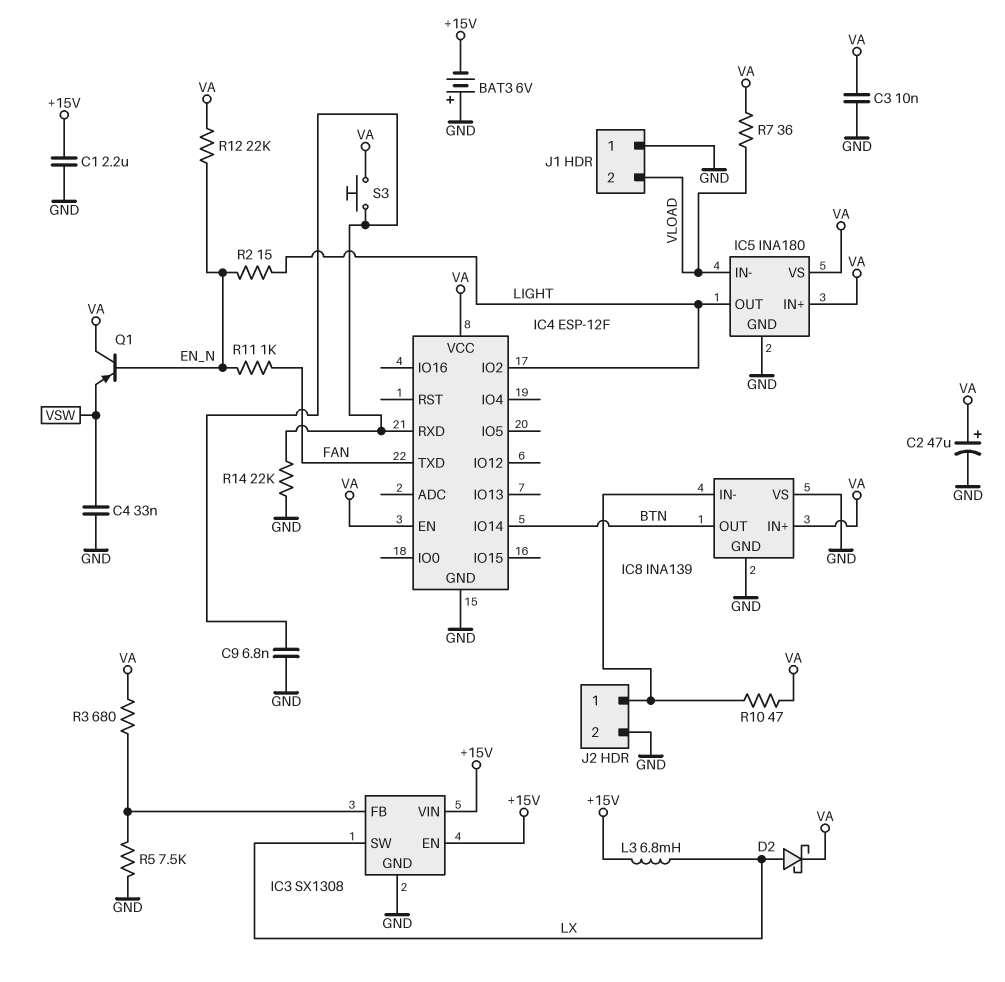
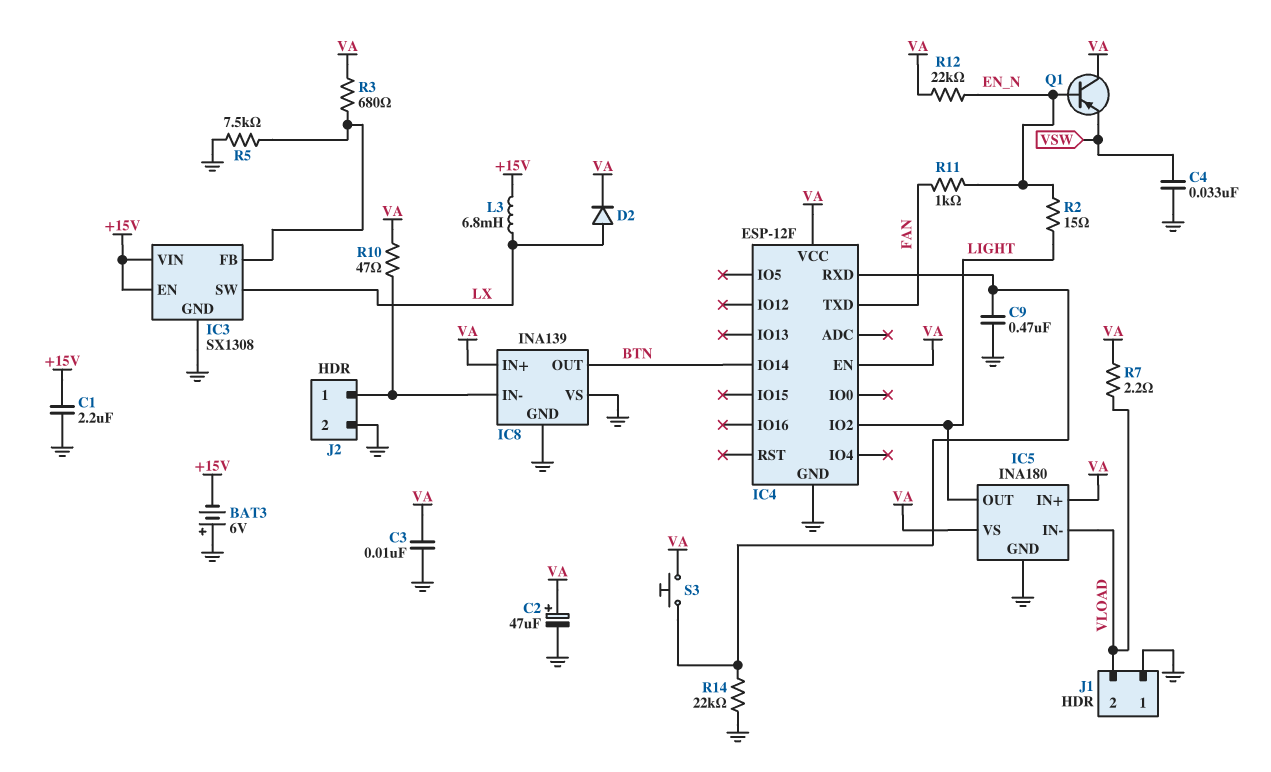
C9: 6.8nF (GND, IC4/RXD) -> 470nF (GND, IC4/RXD)
D2: schottky (A LX, K VA) -> diode (A LX, K VA)
R7: 36 (VA, VLOAD) -> 2.2 (VA, VLOAD)

